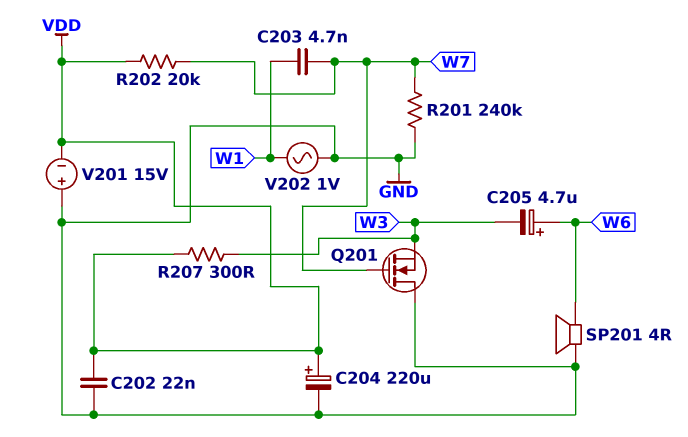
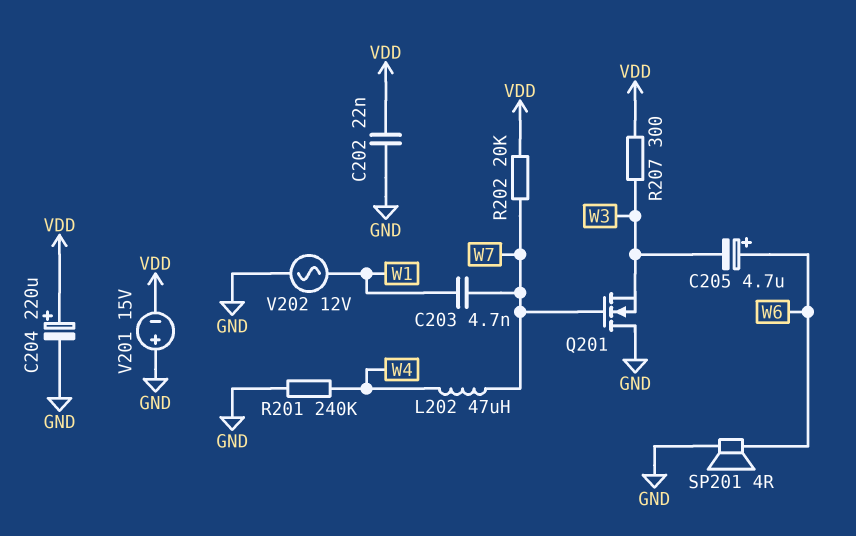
L202: none -> 47uH (W4, W7)
R201: 240k (GND, W7) -> 240k (GND, W4)
V202: AC 1V (GND, W1) -> AC 12V (GND, W1)

